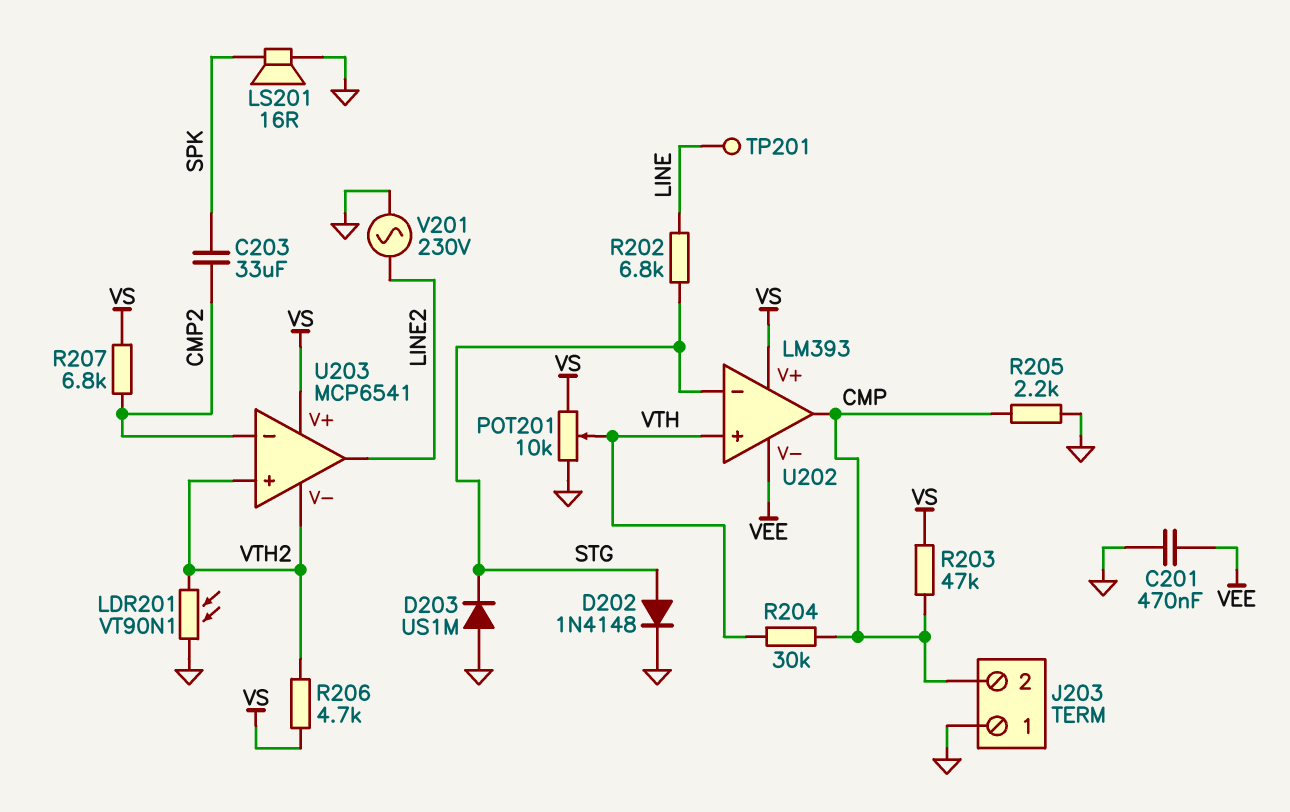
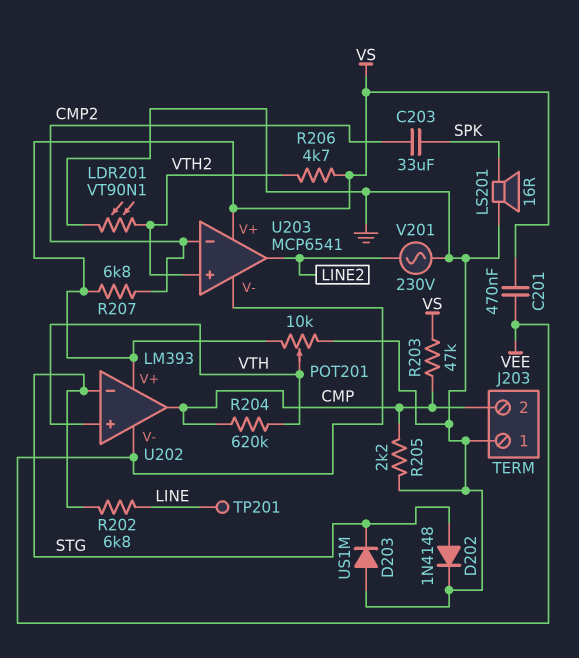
C201: 470nF (GND, VEE) -> 470nF (VEE, VS)
R204: 30k (CMP, VTH) -> 620k (CMP, VTH)
U203 pin V-: VTH2 -> VEE

